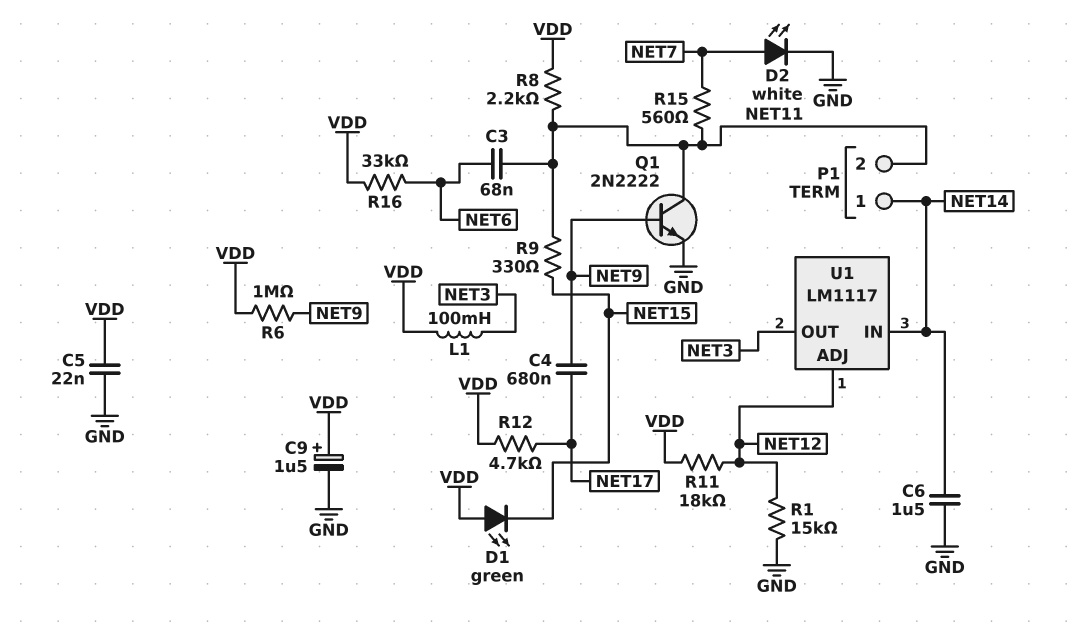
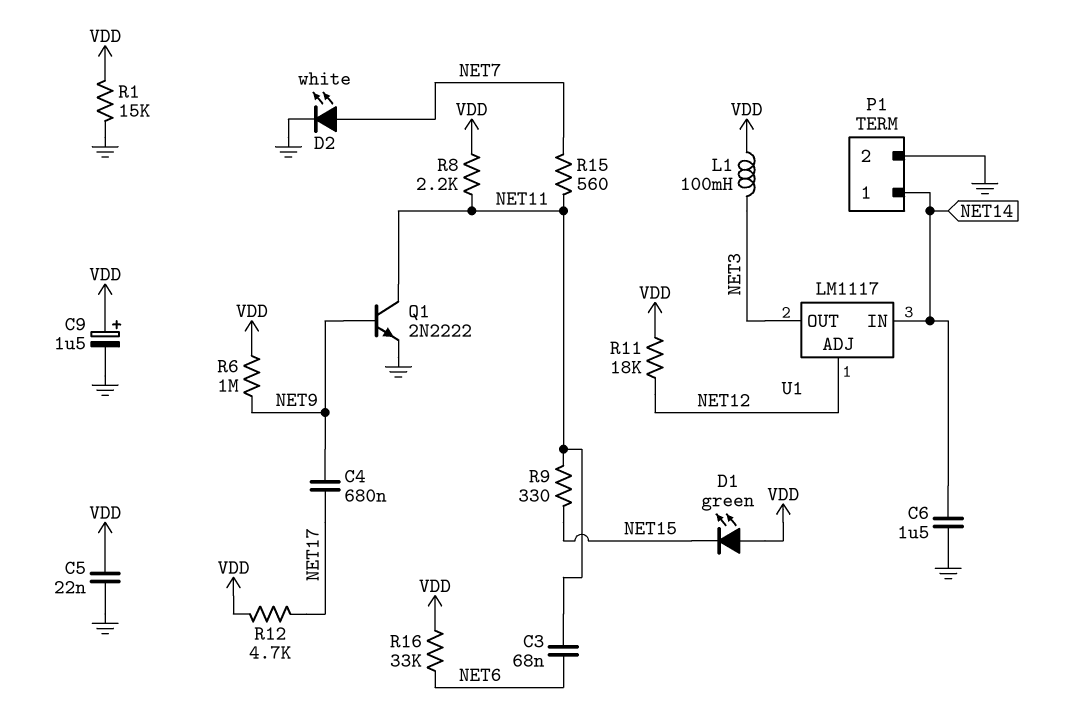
P1 pin 2: NET11 -> GND
R1: 15k (GND, NET12) -> 15k (GND, VDD)

